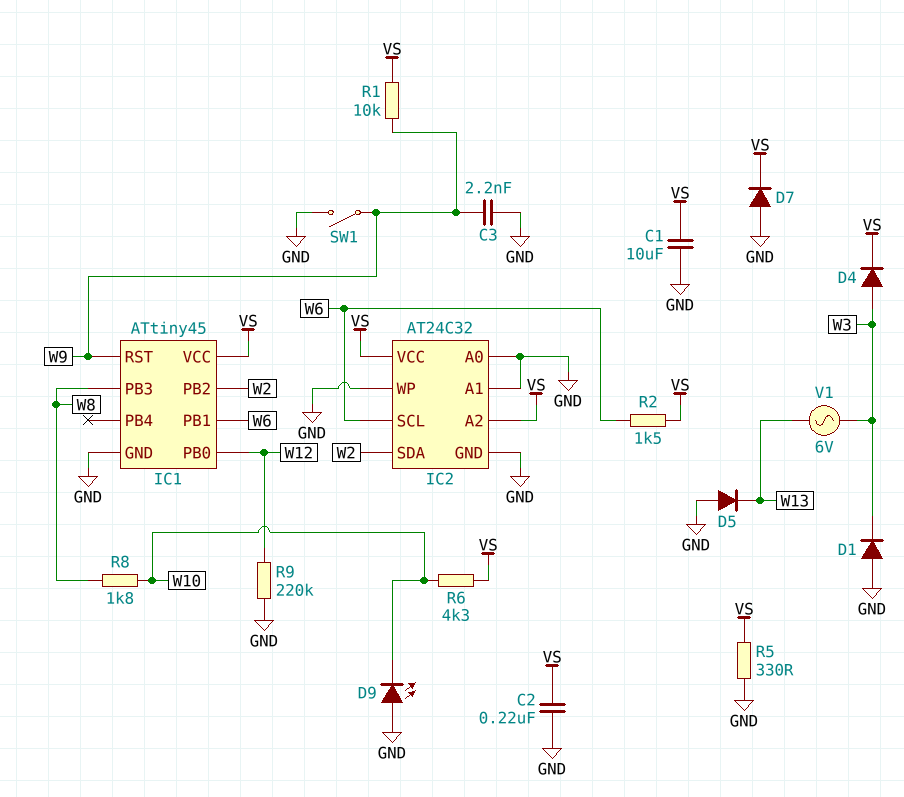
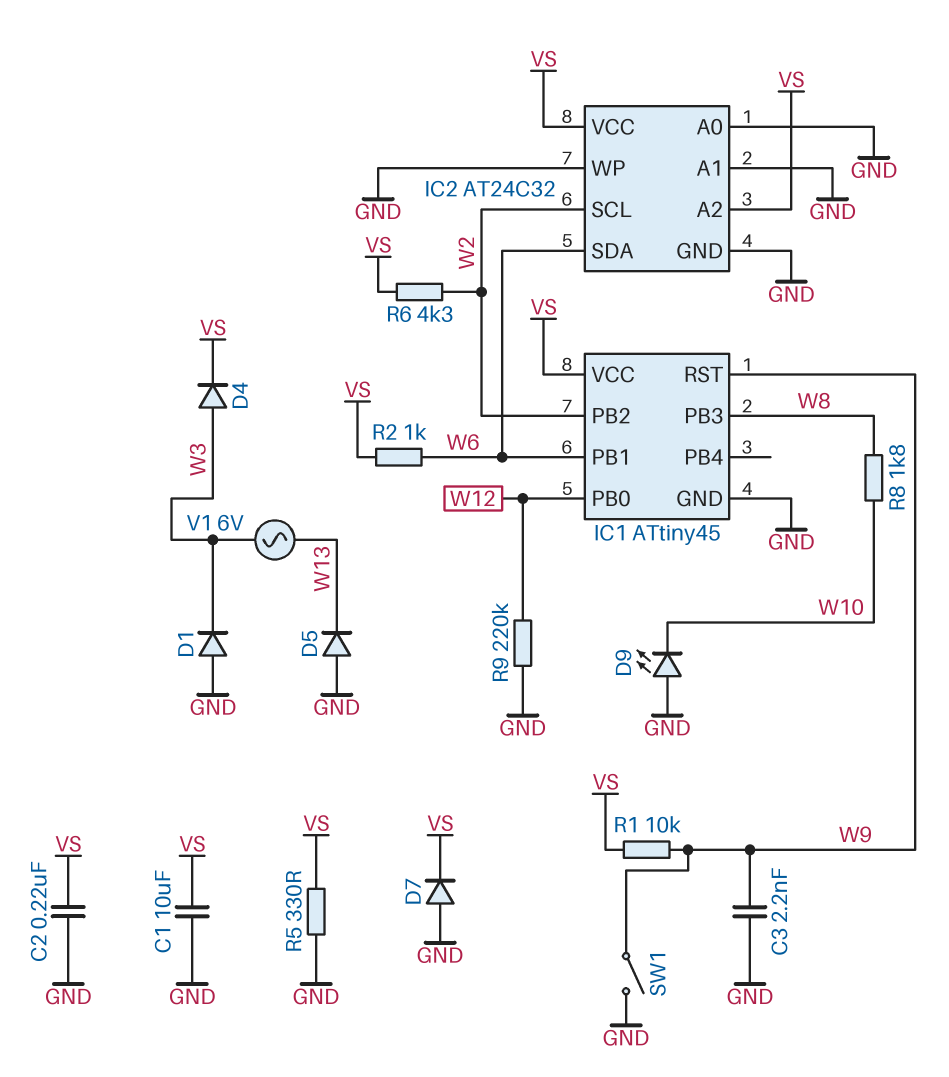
IC2 pin SCL: W6 -> W2
IC2 pin SDA: W2 -> W6
R2: 1.5k (VS, W6) -> 1k (VS, W6)
R6: 4.3k (VS, W10) -> 4.3k (VS, W2)

